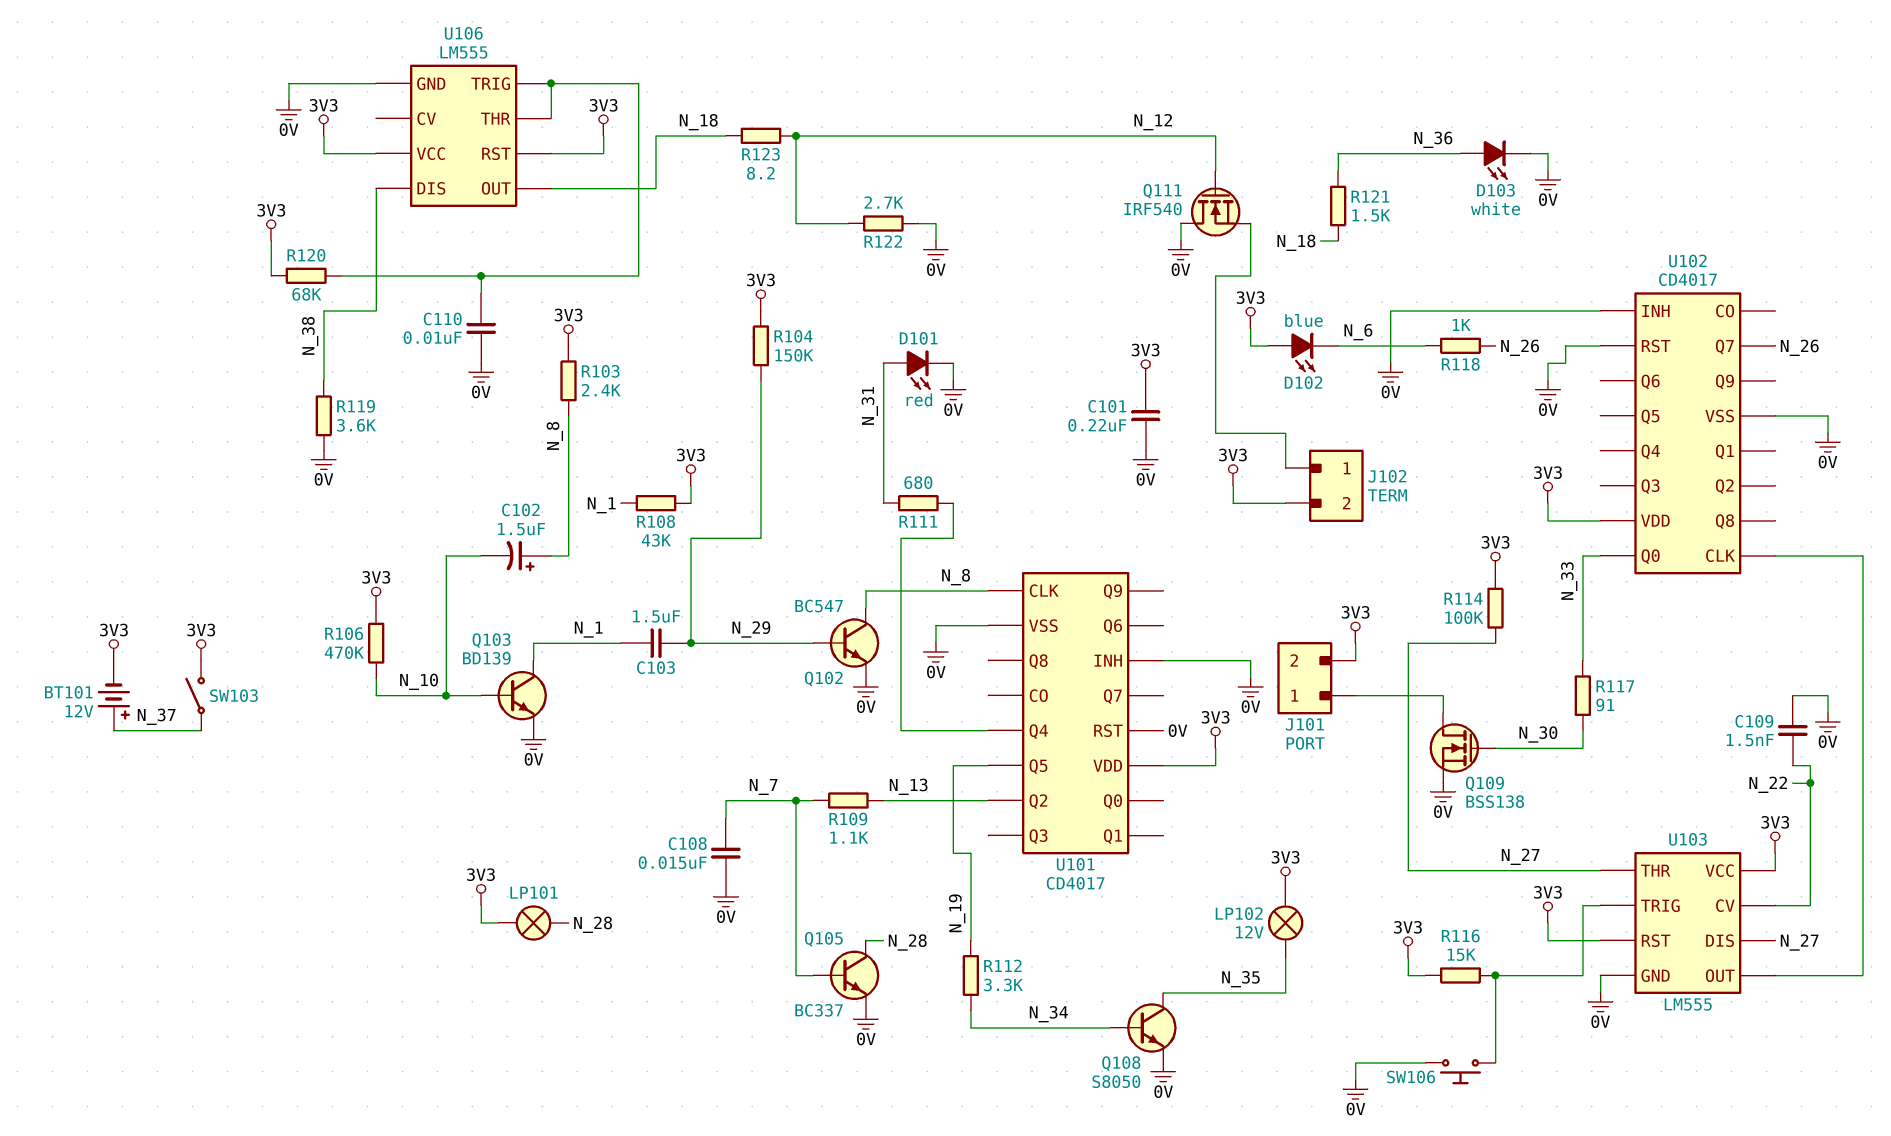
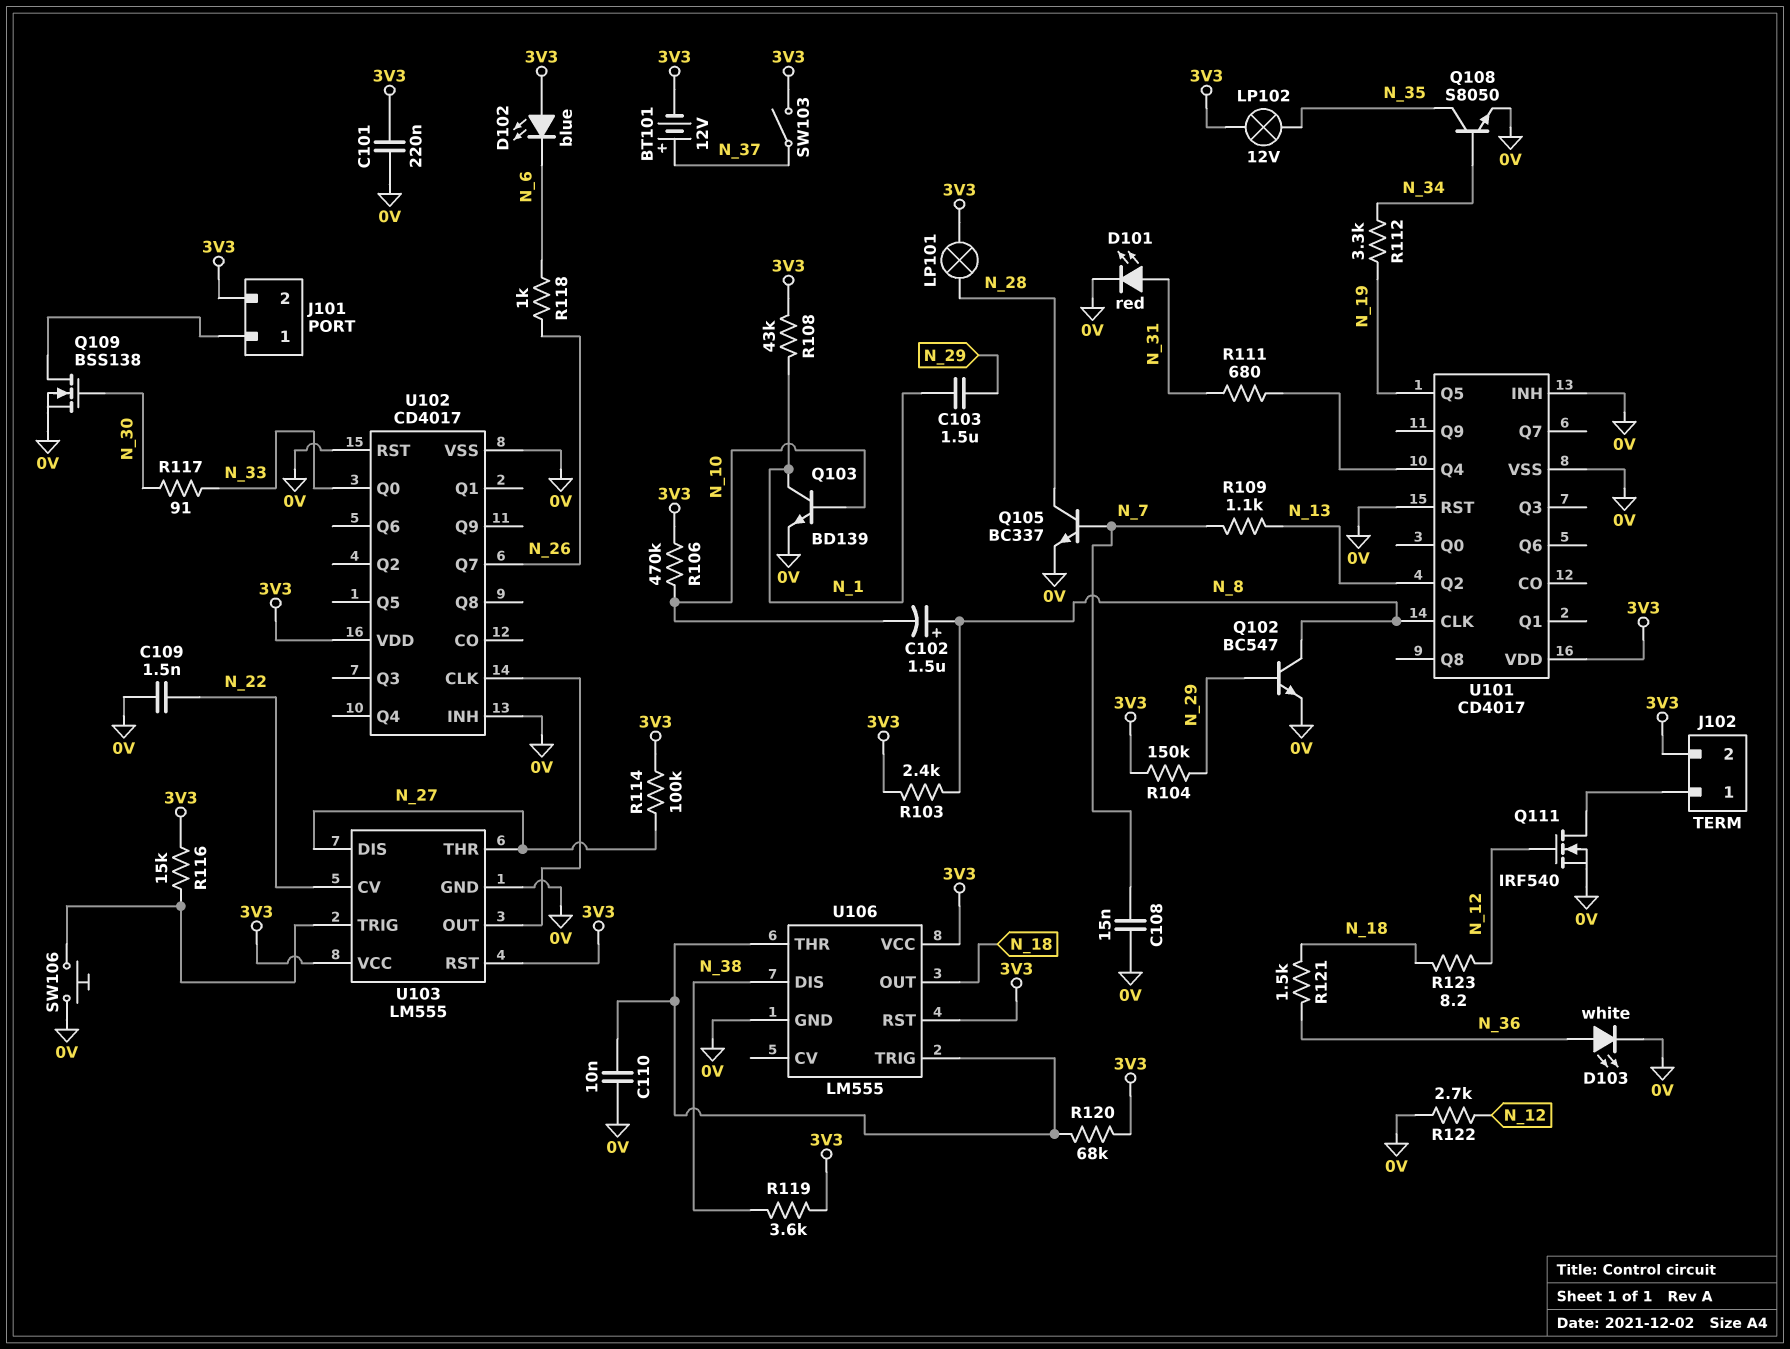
Q111: NMOS IRF540 (G N_12, D 0V, S J102/1) -> NMOS IRF540 (G N_12, D J102/1, S 0V)
R119: 3.6k (0V, N_38) -> 3.6k (3V3, N_38)

